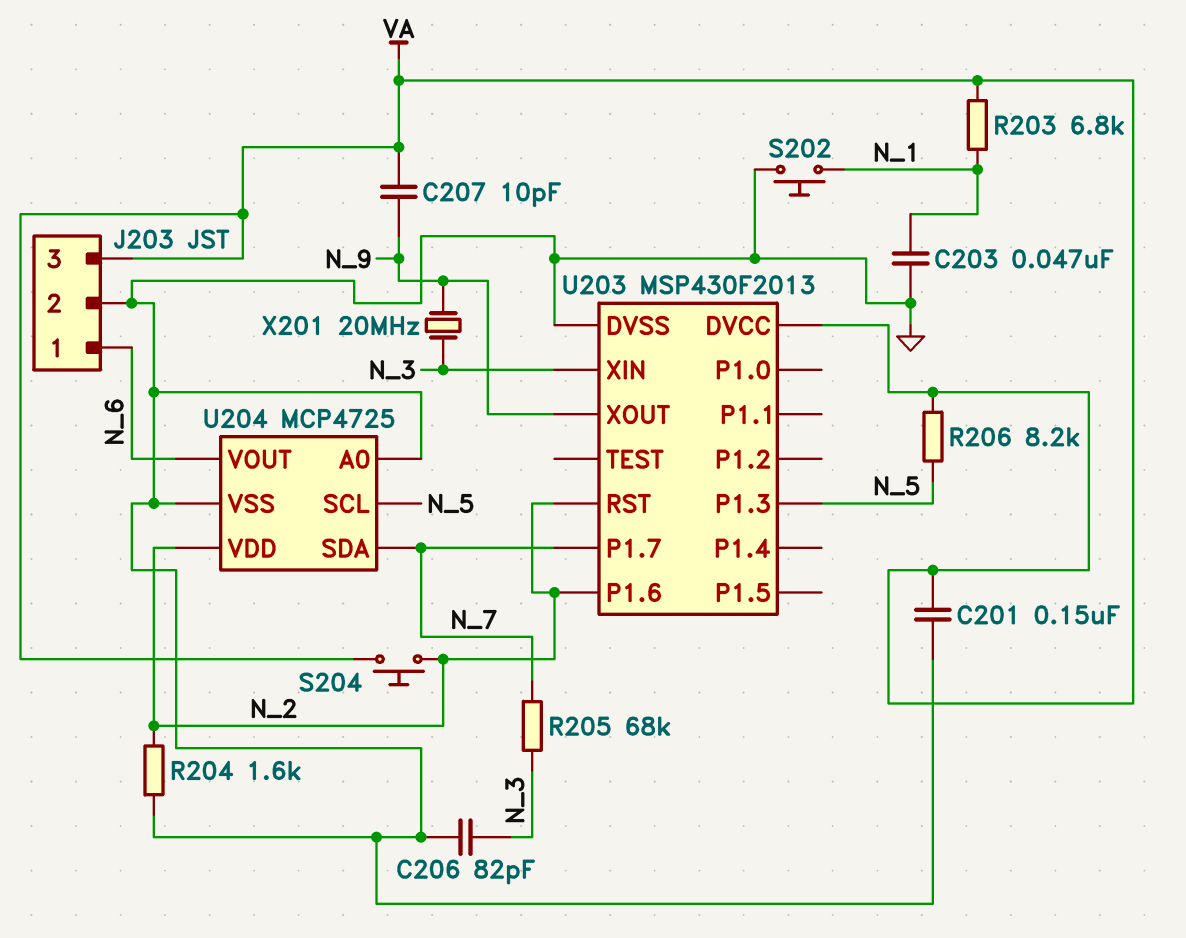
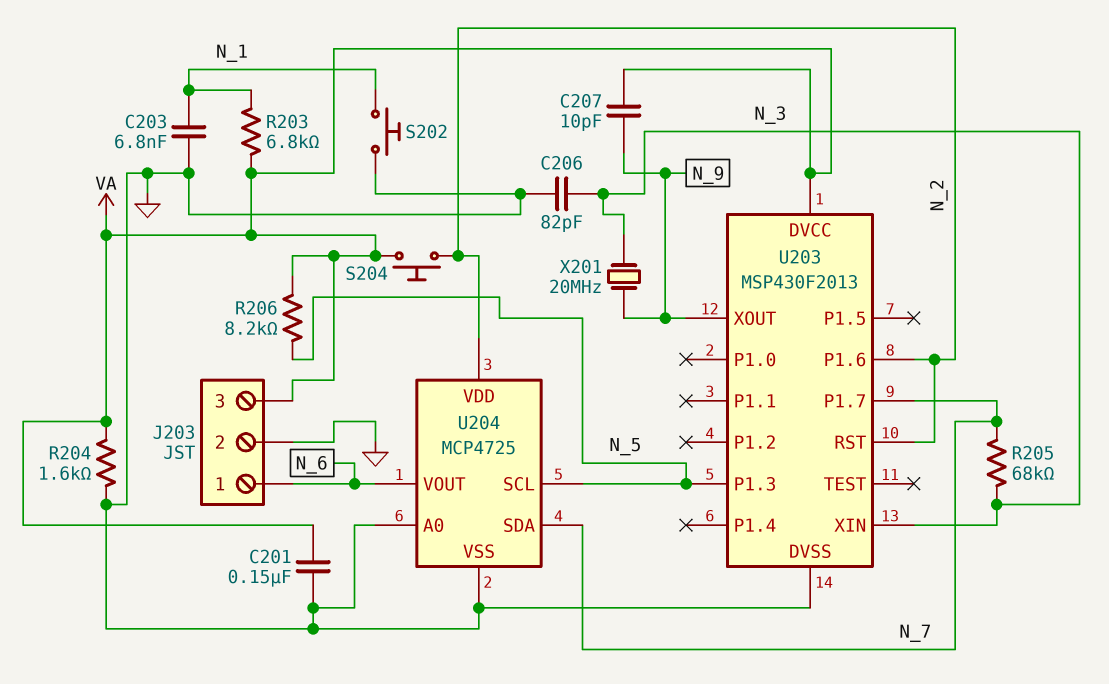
C203: 47nF (GND, N_1) -> 6.8nF (GND, N_1)
R204: 1.6k (GND, N_2) -> 1.6k (GND, VA)

